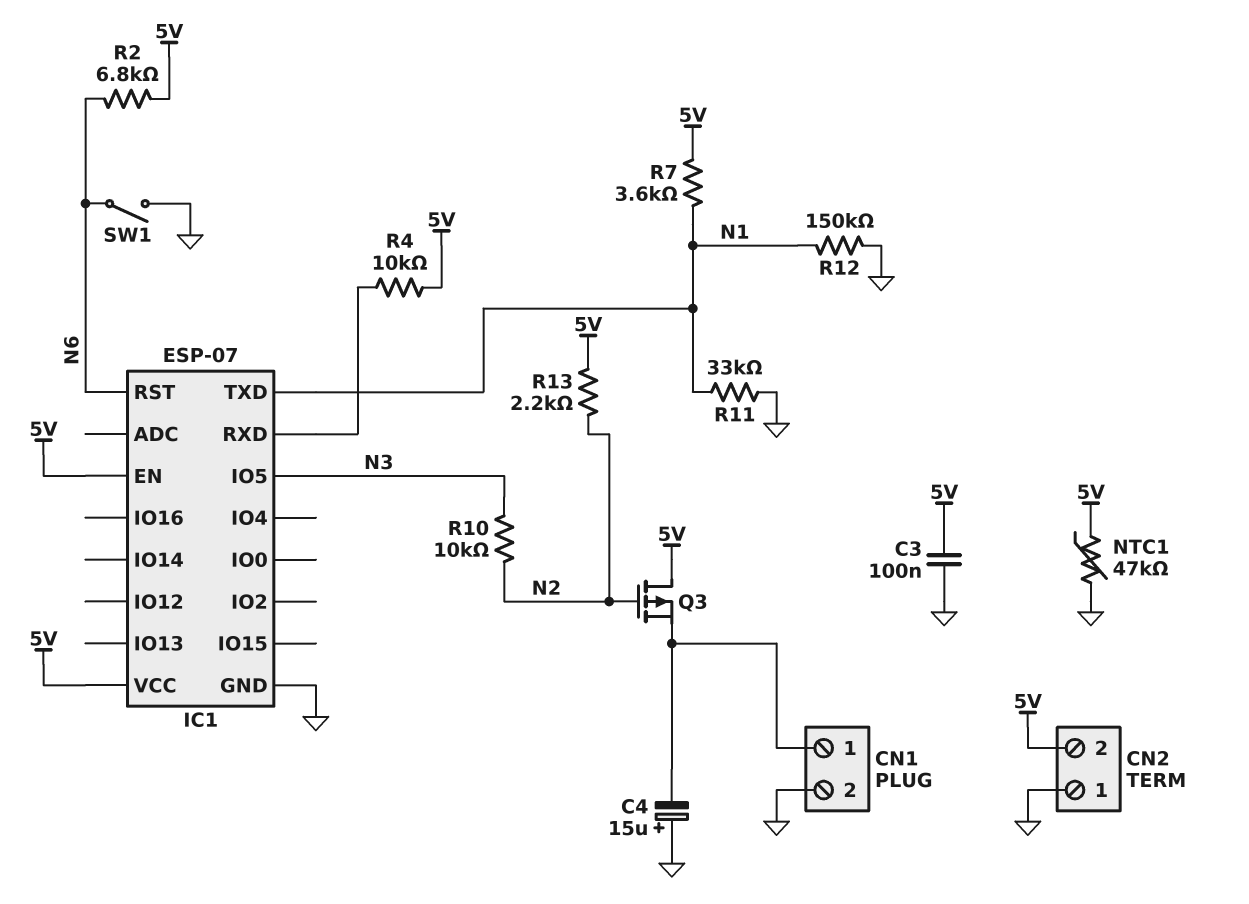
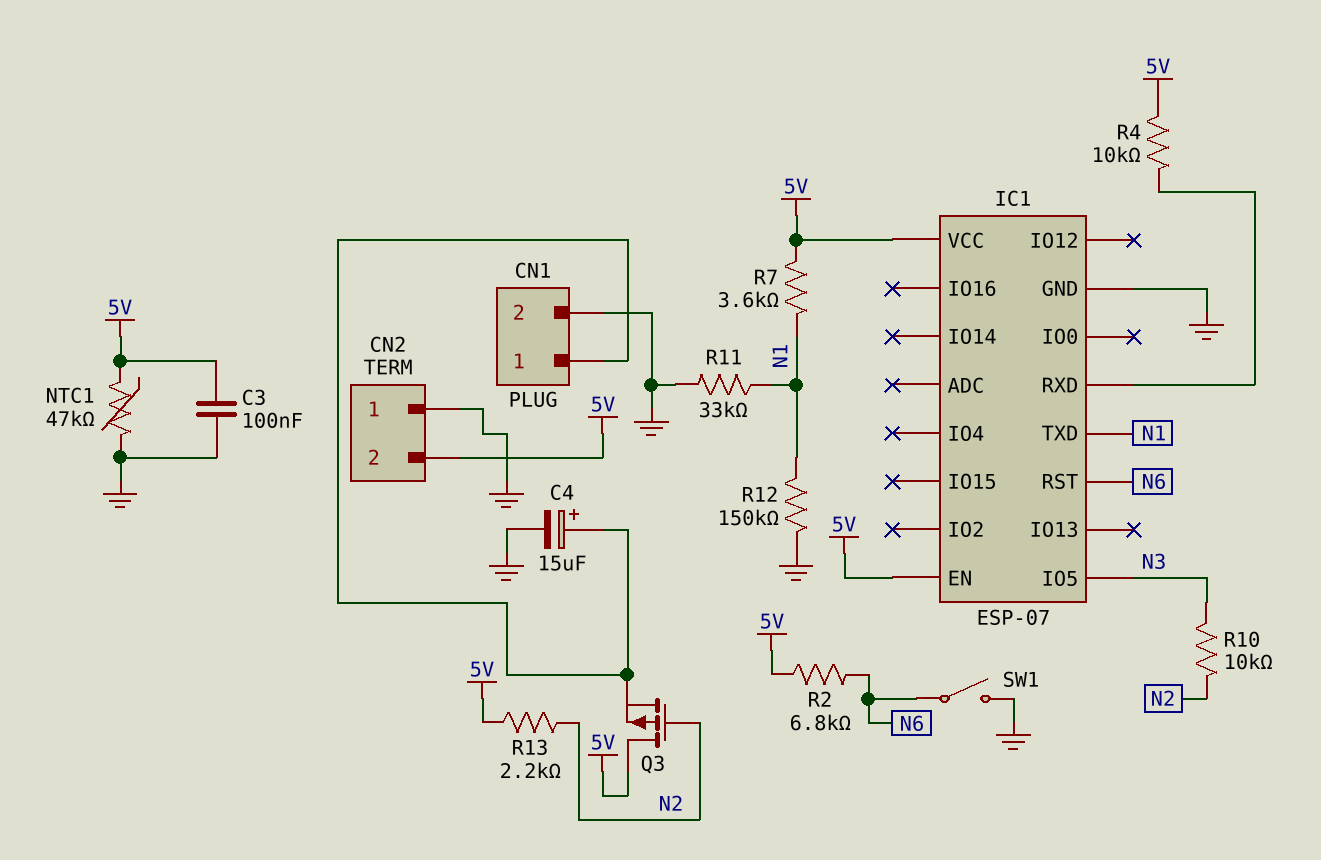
C4: 15uF (plus GND, minus CN1/1) -> 15uF (plus CN1/1, minus GND)

